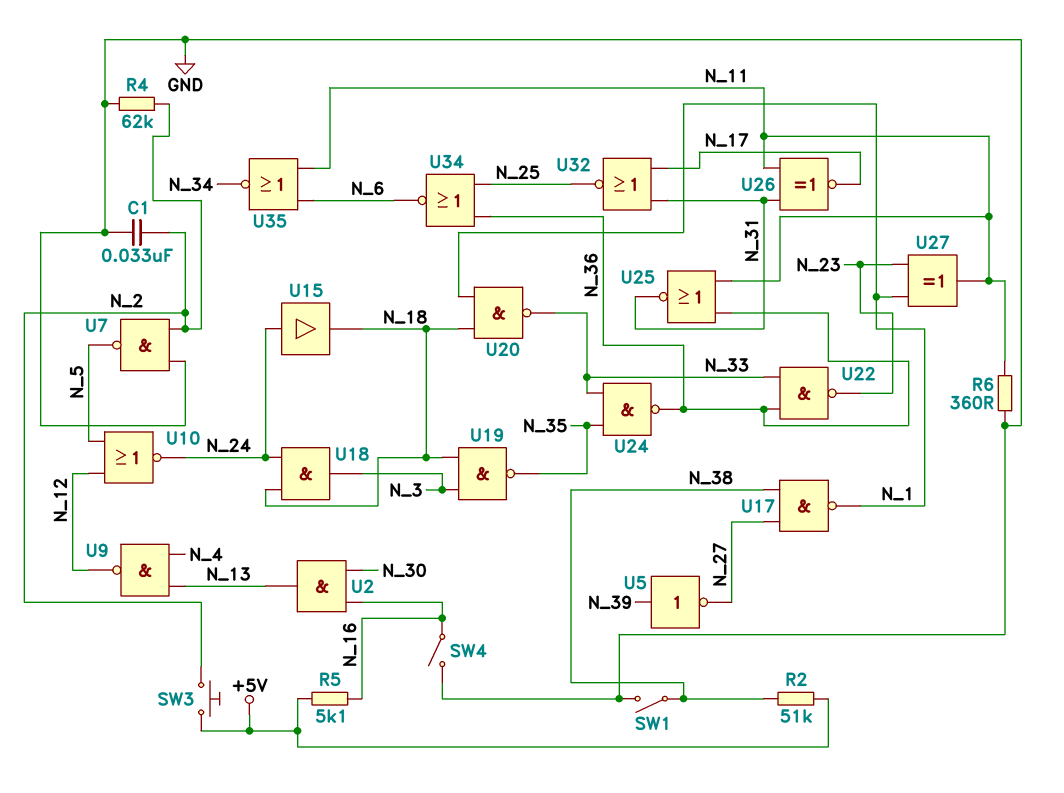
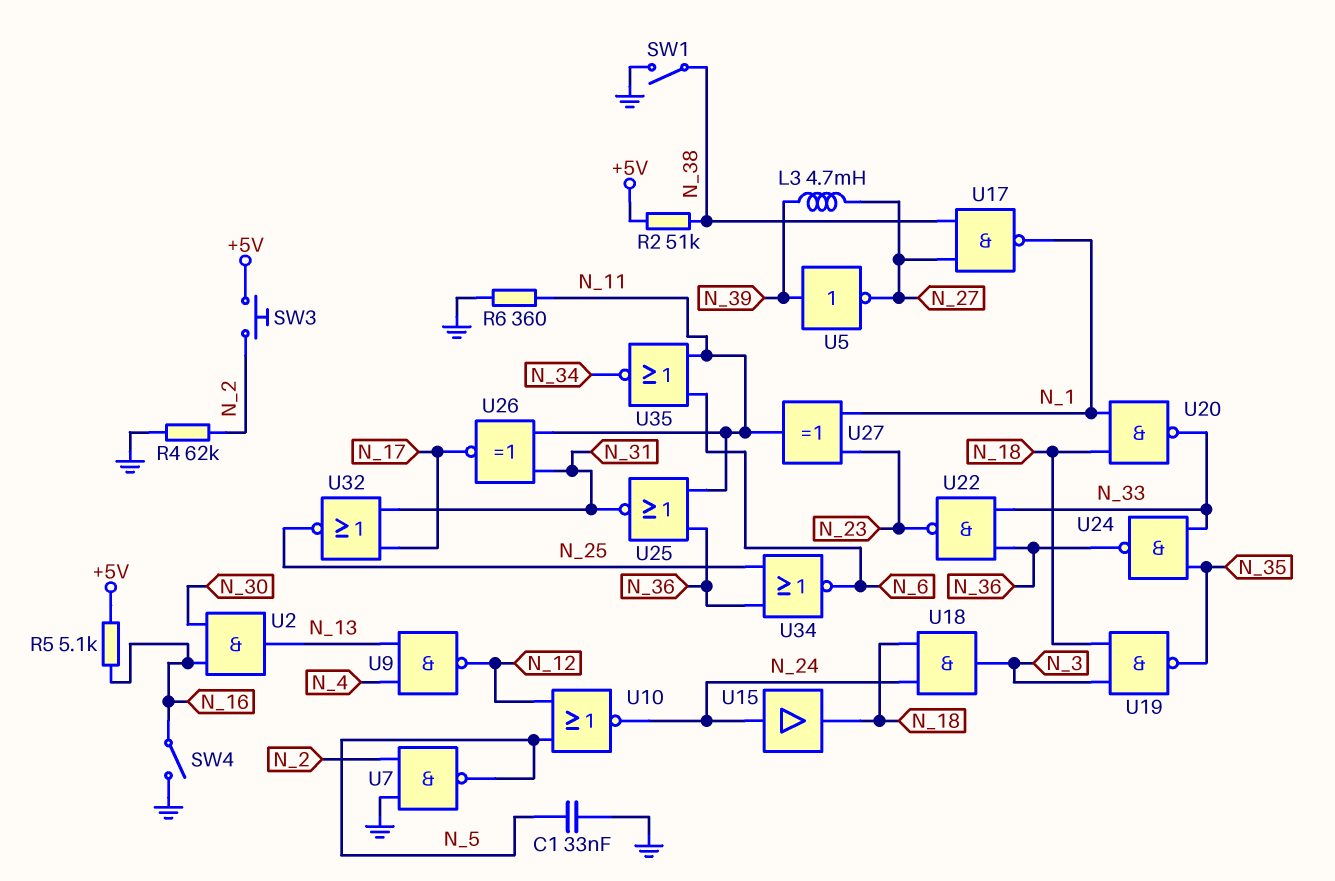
C1: 33nF (GND, N_2) -> 33nF (GND, N_5)
L3: none -> 4.7mH (N_27, N_39)

